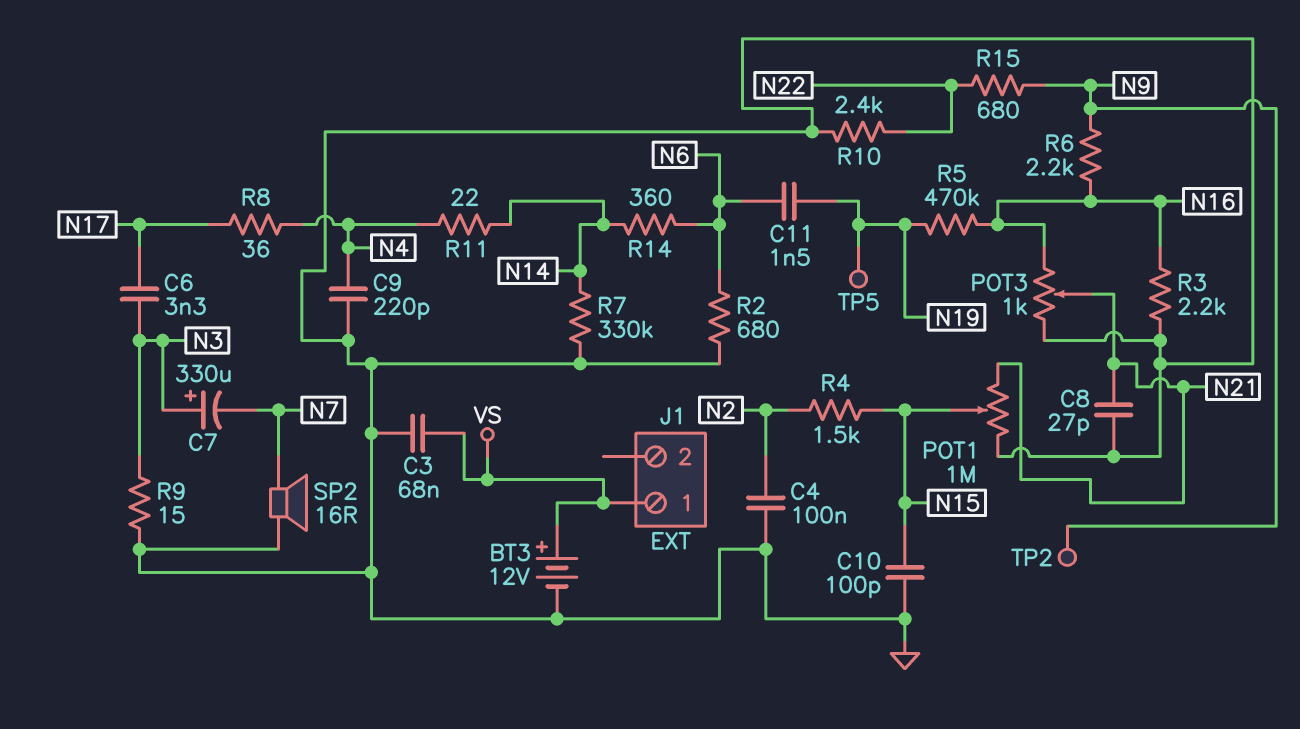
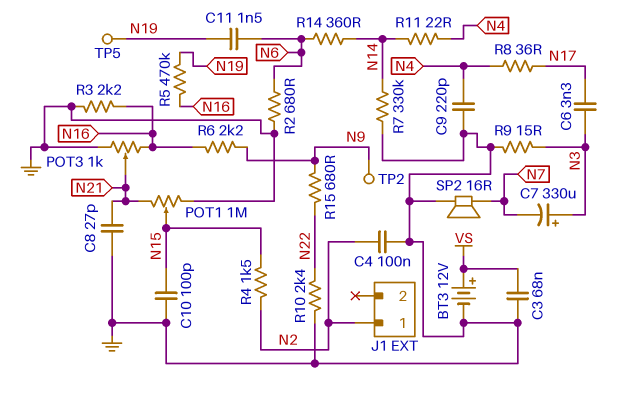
J1 pin 1: VS -> N2

